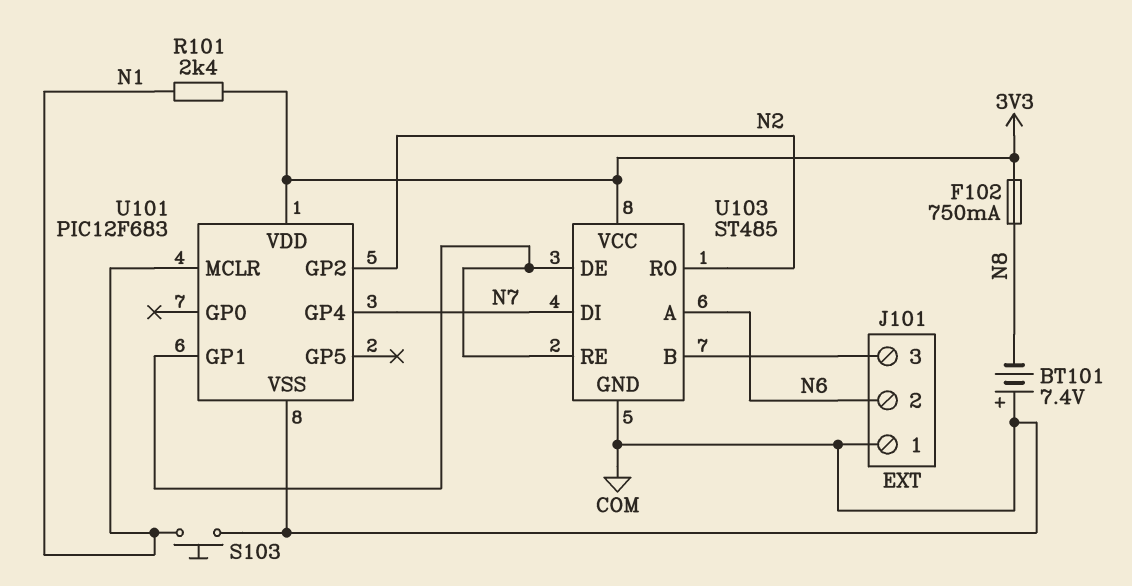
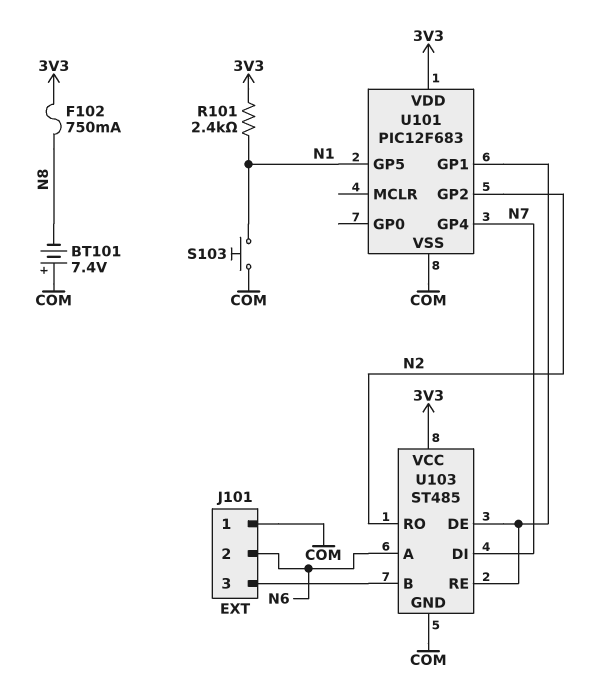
U101 pin GP5: none -> N1
U101 pin MCLR: N1 -> none

